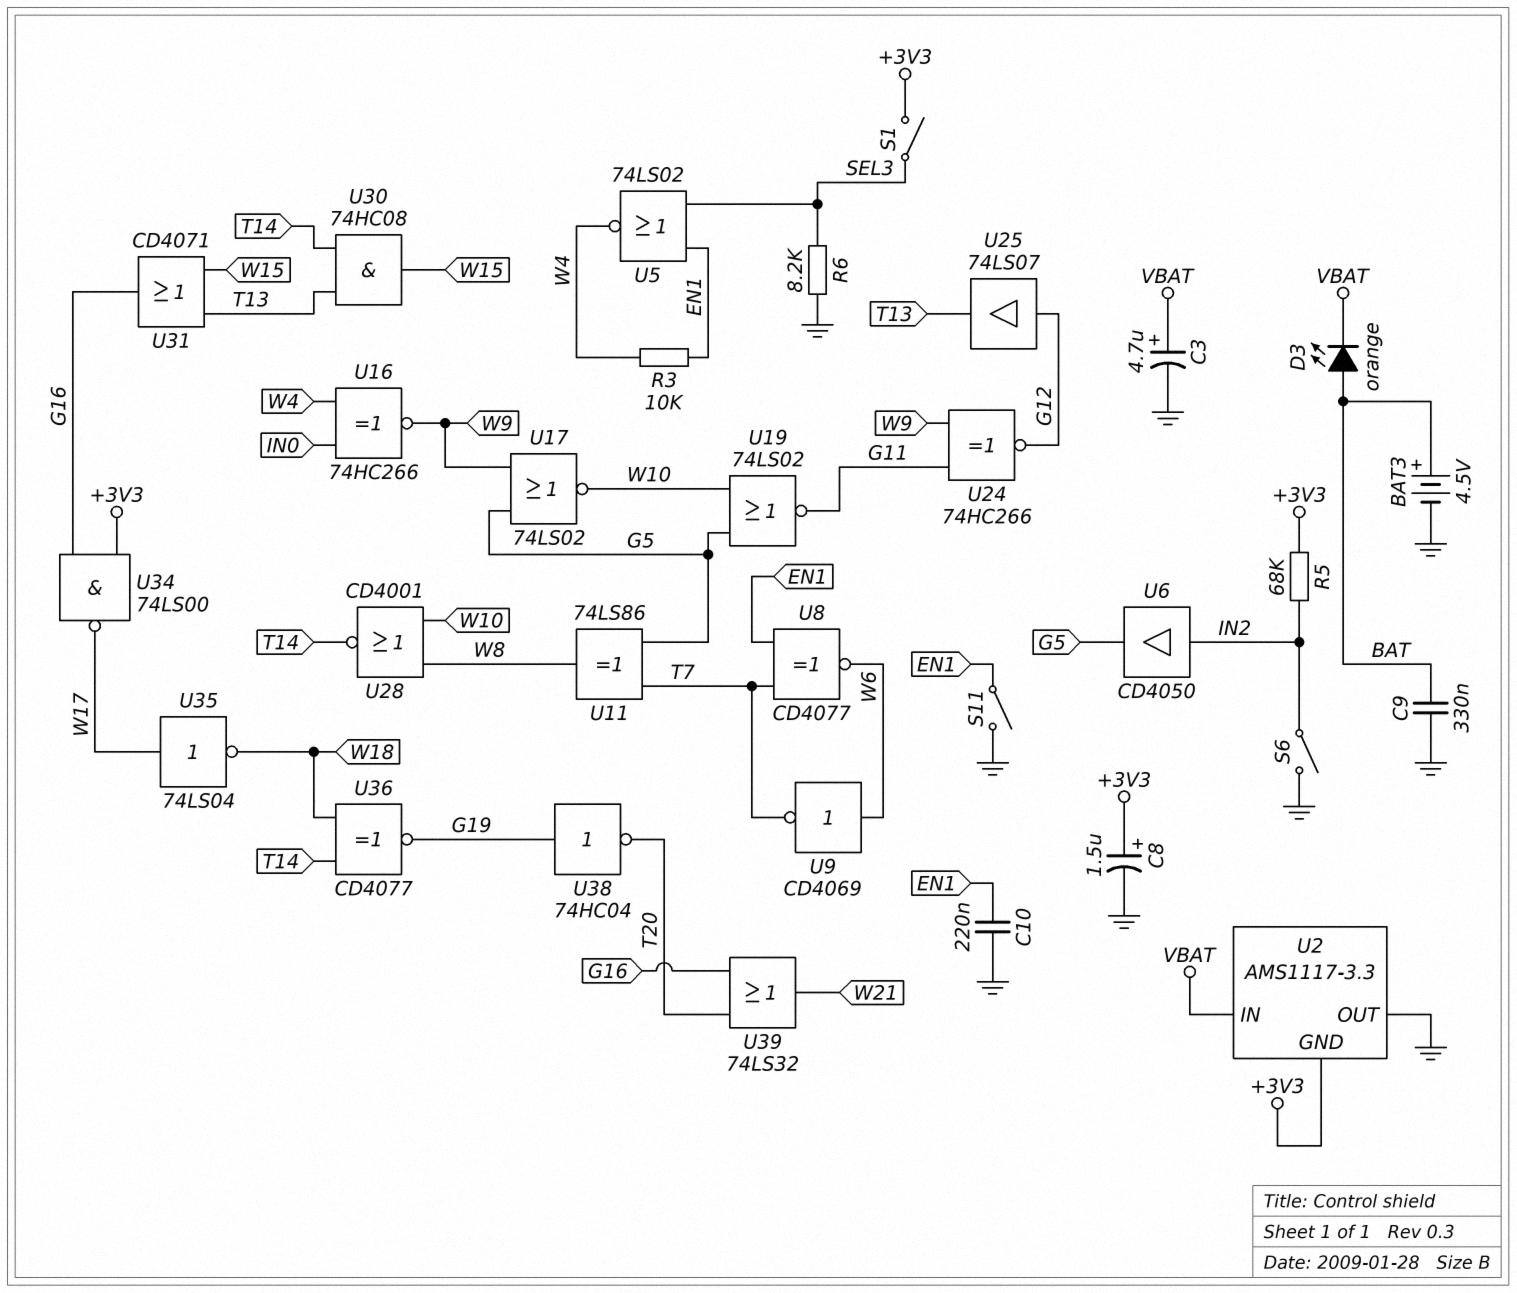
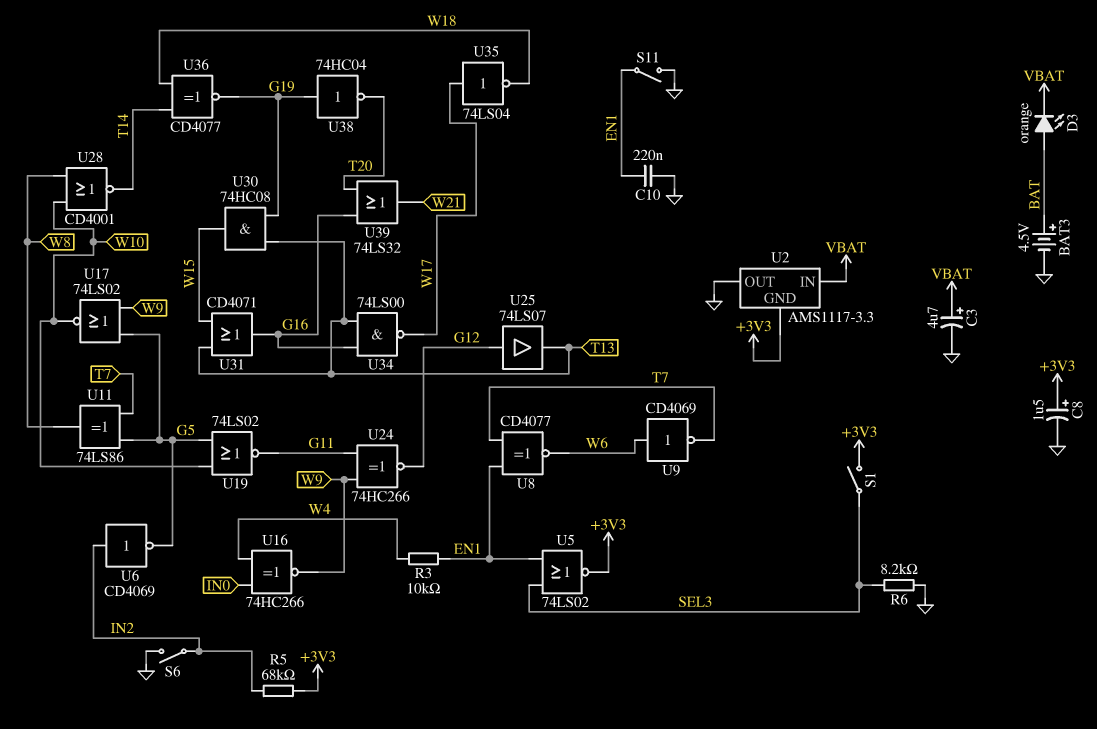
C9: 330nF (BAT, GND) -> none
U5: NOR 74LS02 (in EN1, in SEL3, out W4) -> NOR 74LS02 (in EN1, in SEL3, out +3V3)
U6: buffer CD4050 (in IN2, out G5) -> NOT CD4069 (in IN2, out G5)
U30: AND 74HC08 (in T13, in T14, out W15) -> AND 74HC08 (in G19, in T13, out W15)
U34: NAND 74LS00 (in +3V3, in G16, out W17) -> NAND 74LS00 (in G16, in T13, out W17)

